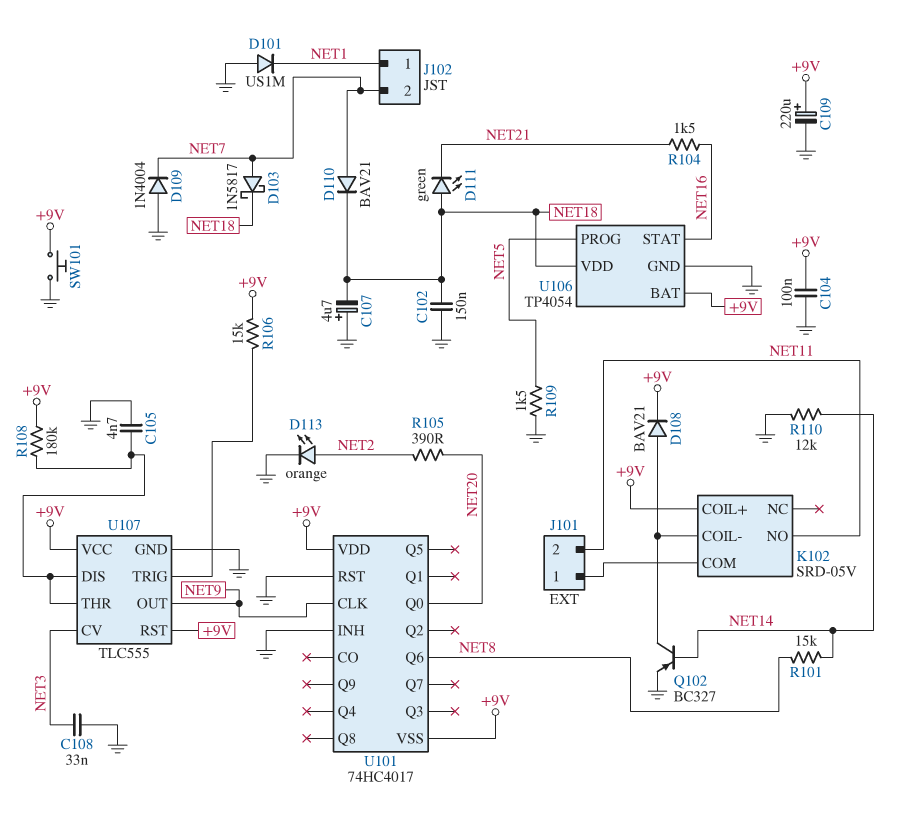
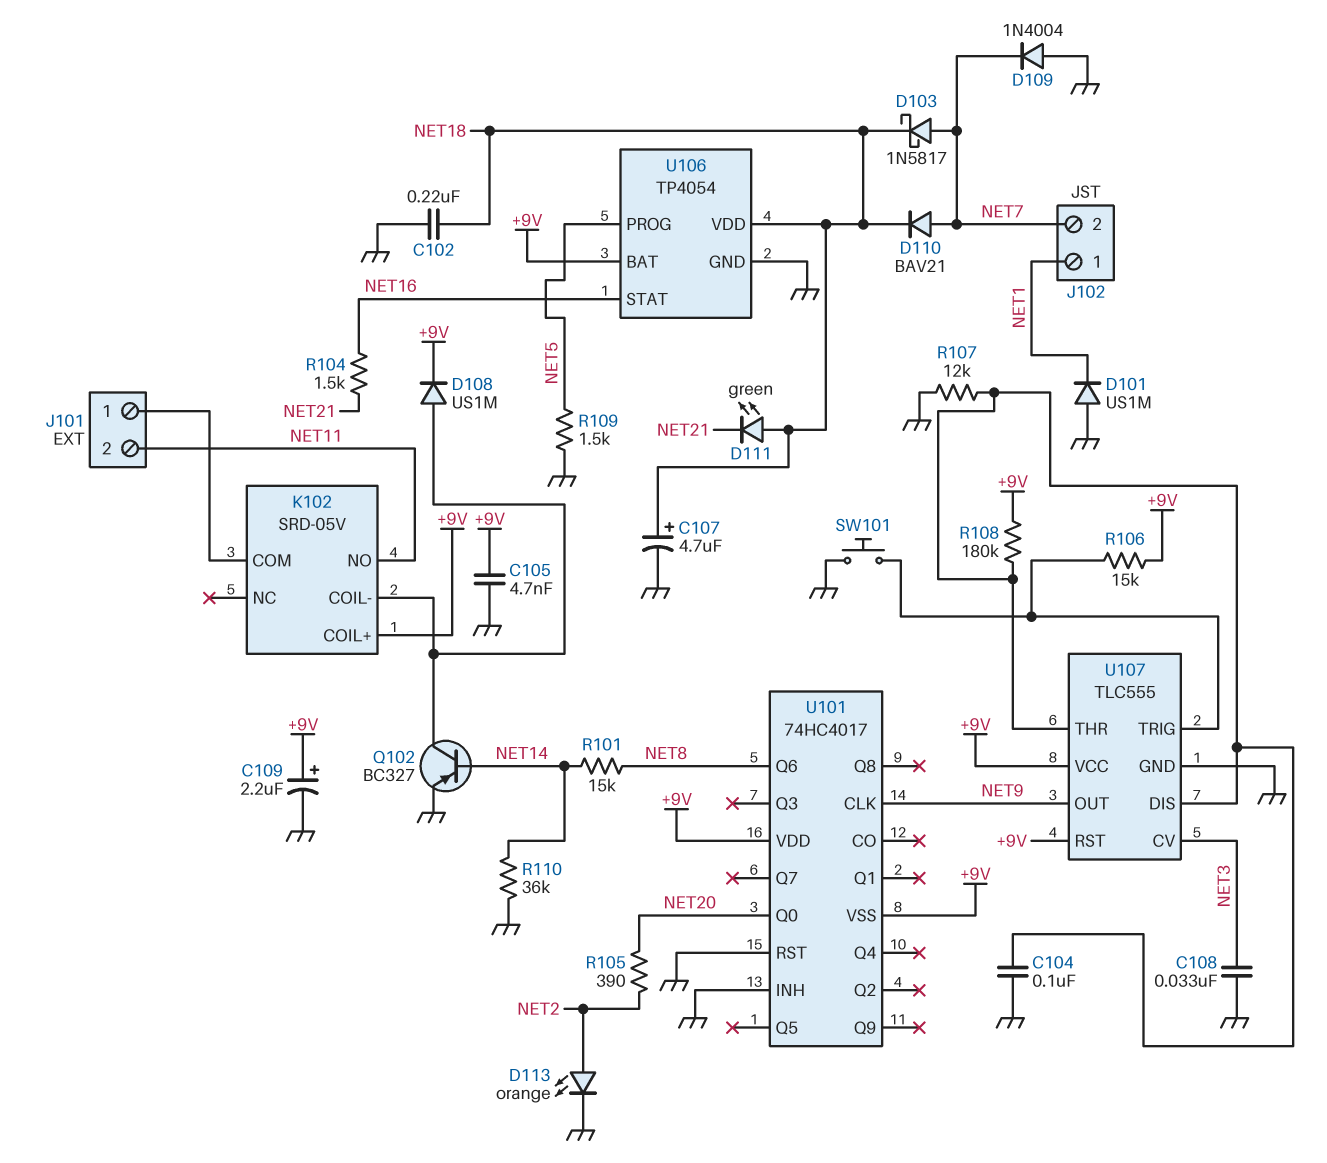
C102: 150nF (GND, NET18) -> 220nF (GND, NET18)
C104: 100nF (+9V, GND) -> 100nF (GND, U107/DIS)
C105: 4.7nF (GND, U107/DIS) -> 4.7nF (+9V, GND)
C107: 4.7uF (plus GND, minus NET18) -> 4.7uF (plus NET18, minus GND)
C109: 220uF (plus +9V, minus GND) -> 2.2uF (plus +9V, minus GND)
D108: diode BAV21 (A K102/COIL-, K +9V) -> diode US1M (A K102/COIL-, K +9V)
R107: none -> 12k (GND, U107/DIS)
R110: 12k (GND, NET14) -> 36k (GND, NET14)
SW101: button (+9V, GND) -> button (GND, U107/TRIG)

